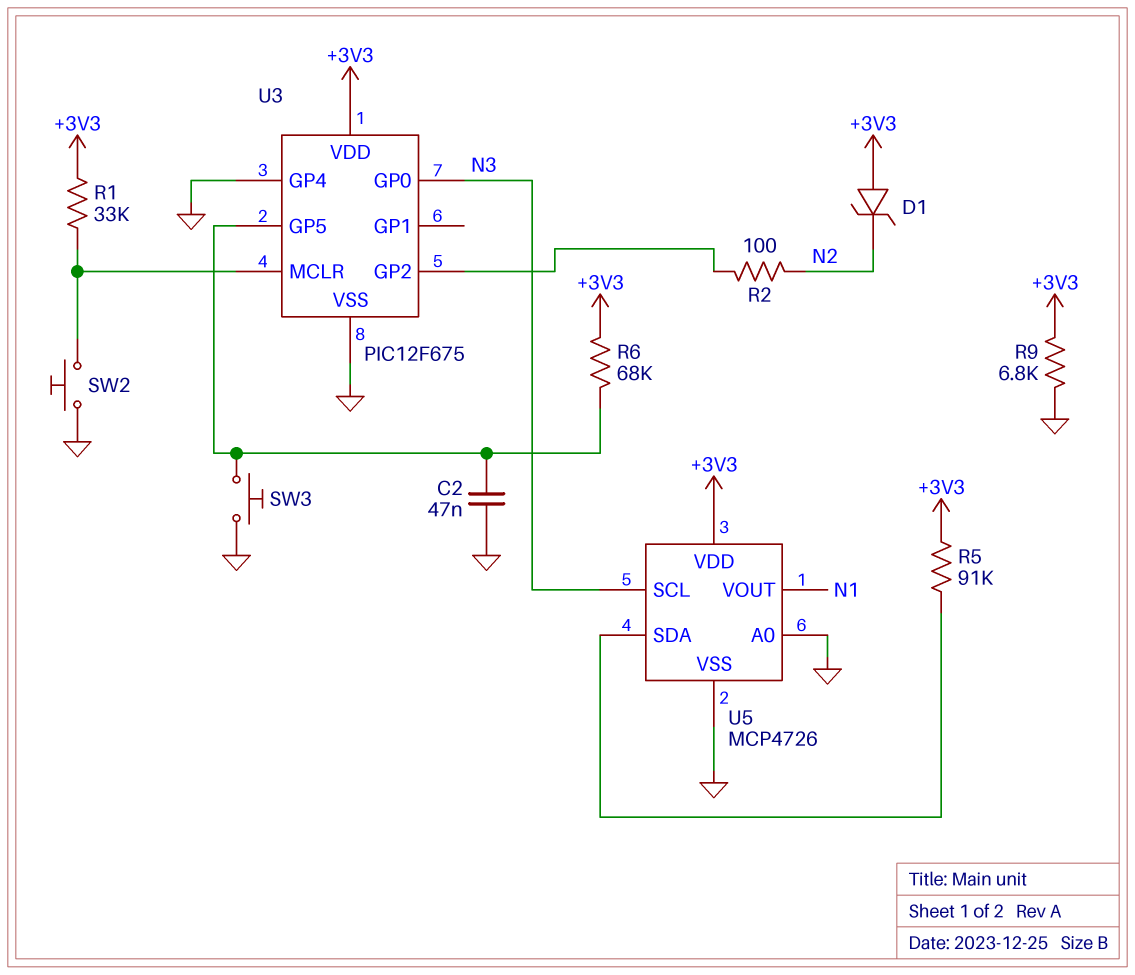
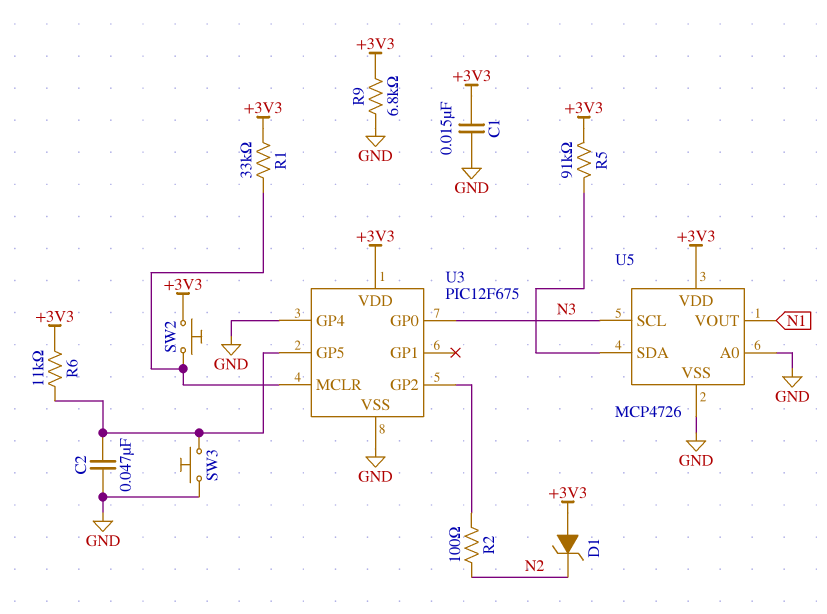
C1: none -> 15nF (+3V3, GND)
R6: 68k (+3V3, U3/GP5) -> 11k (+3V3, U3/GP5)
SW2: button (GND, U3/MCLR) -> button (+3V3, U3/MCLR)

